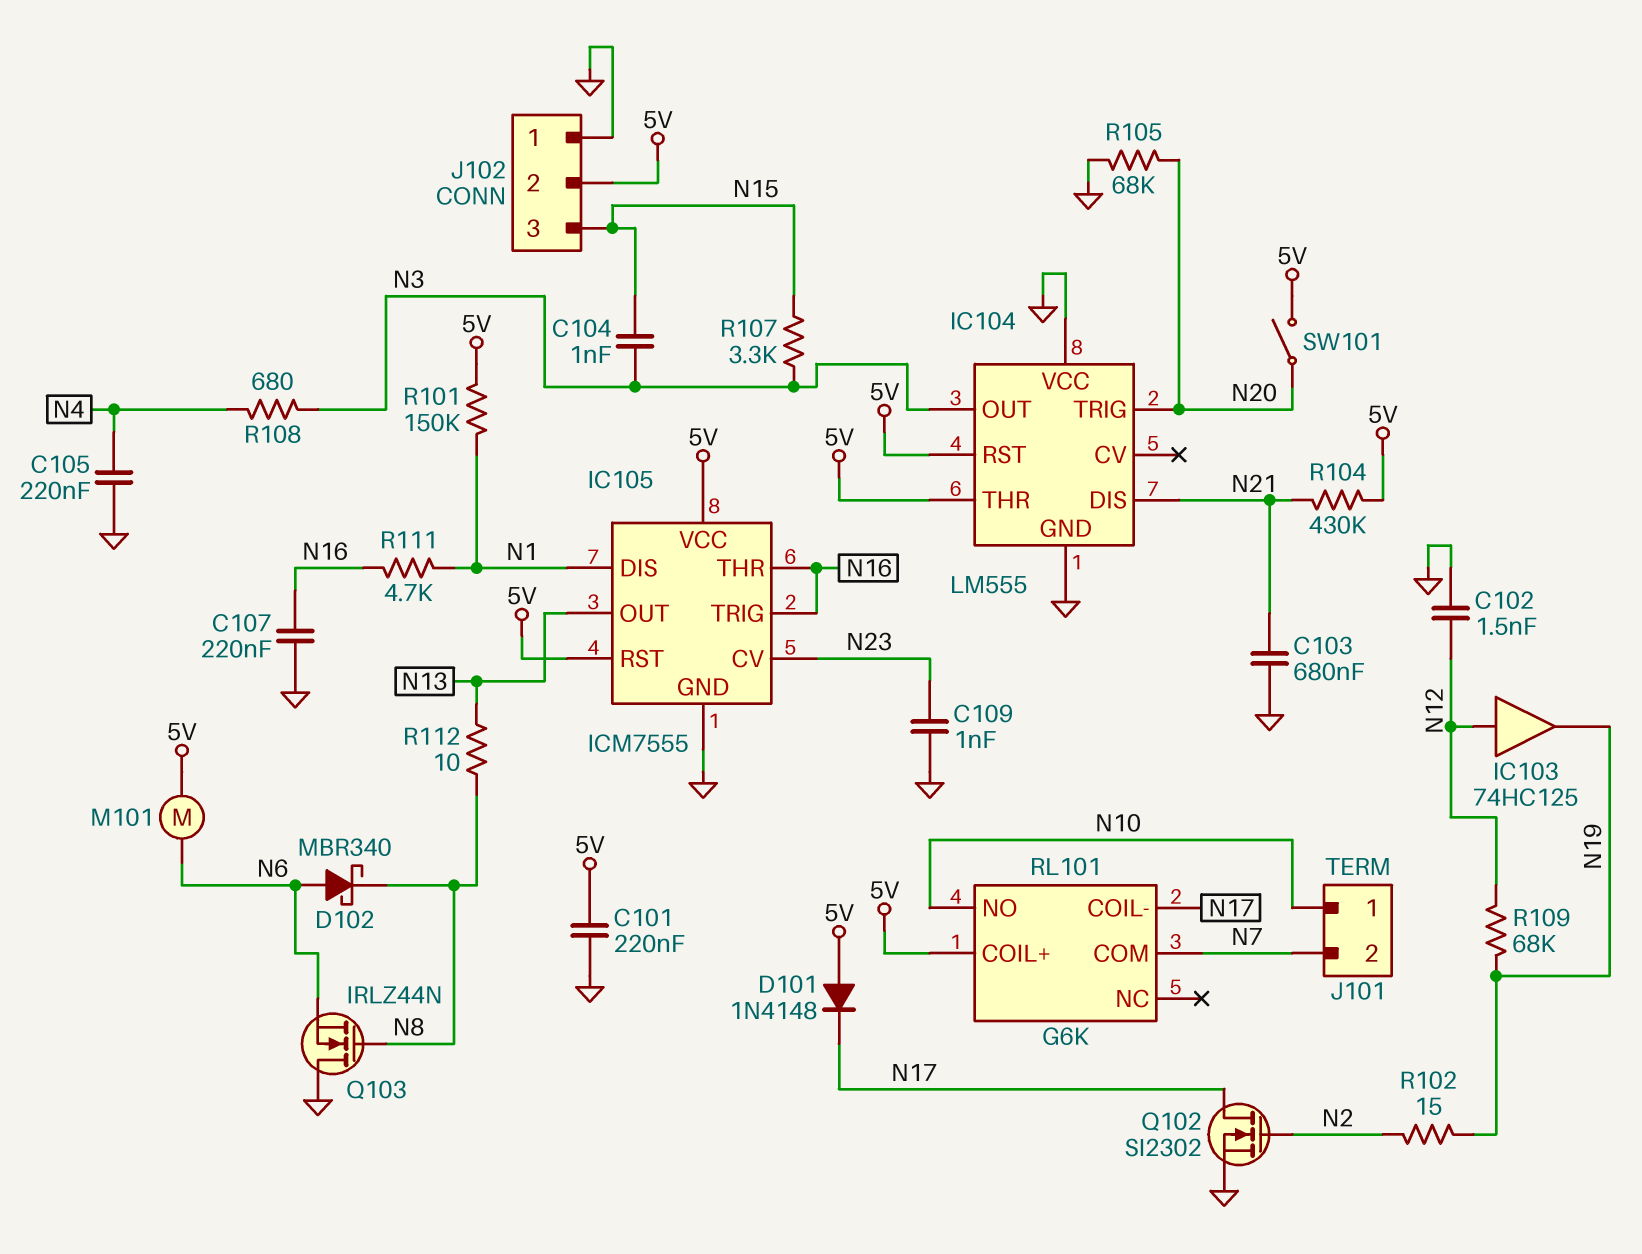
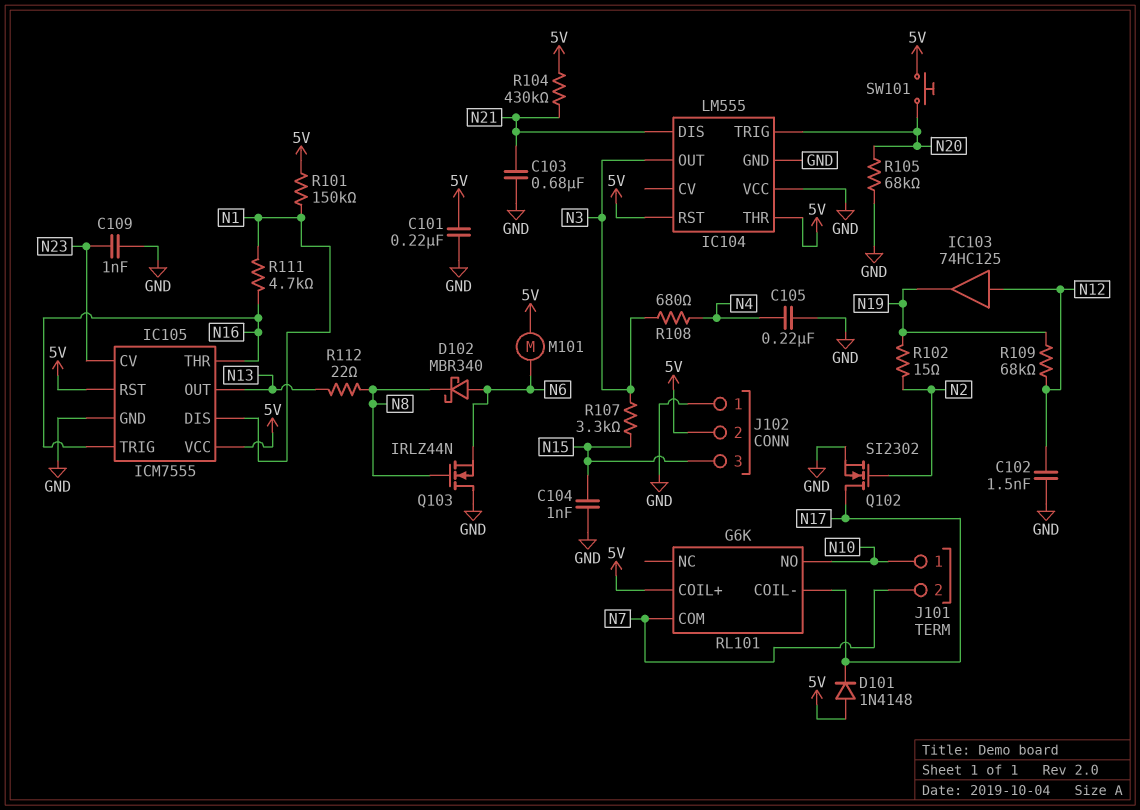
C104: 1nF (N3, N15) -> 1nF (GND, N15)
C107: 220nF (GND, N16) -> none
R112: 10 (N8, N13) -> 22 (N8, N13)
SW101: switch (5V, N20) -> button (5V, N20)

